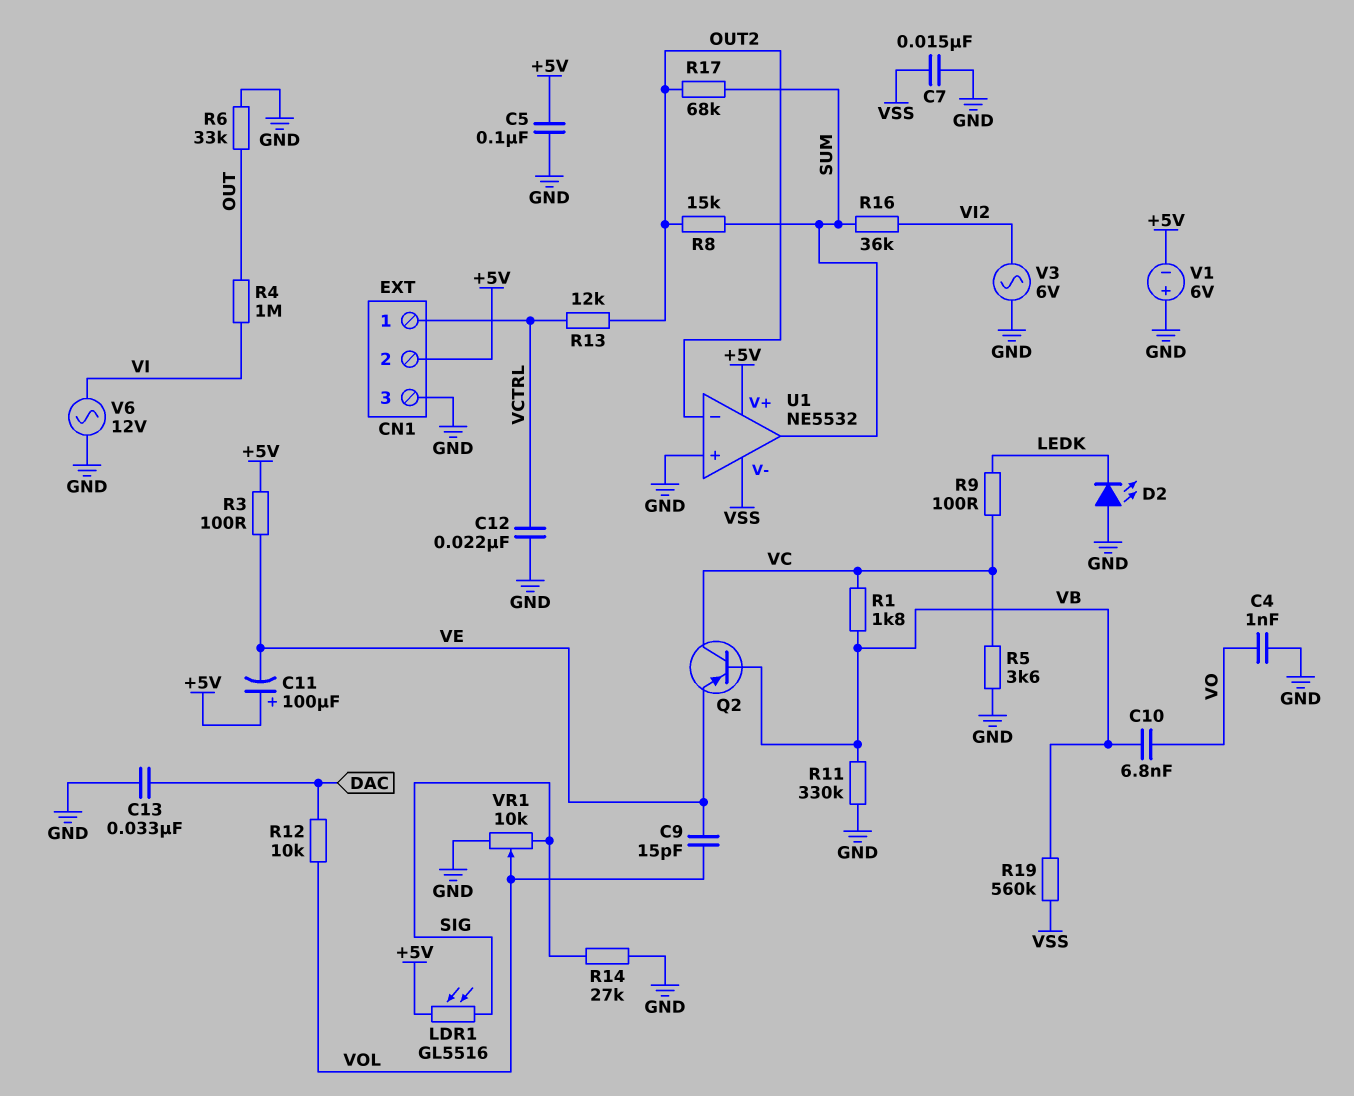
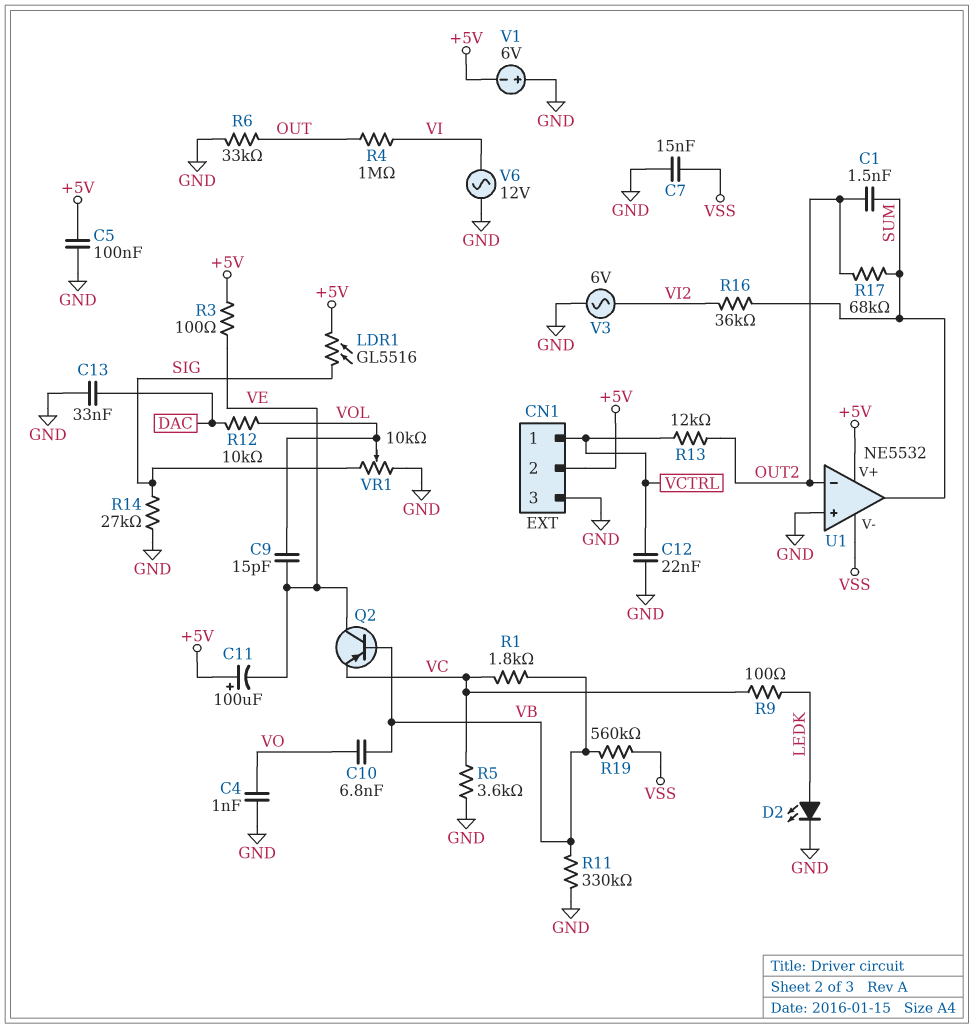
C1: none -> 1.5nF (OUT2, SUM)
D2: LED (A GND, K LEDK) -> LED (A LEDK, K GND)
Q2: PNP (B VB, C VC, E VE) -> PNP (B VB, C VE, E VC)
R8: 15k (OUT2, SUM) -> none

